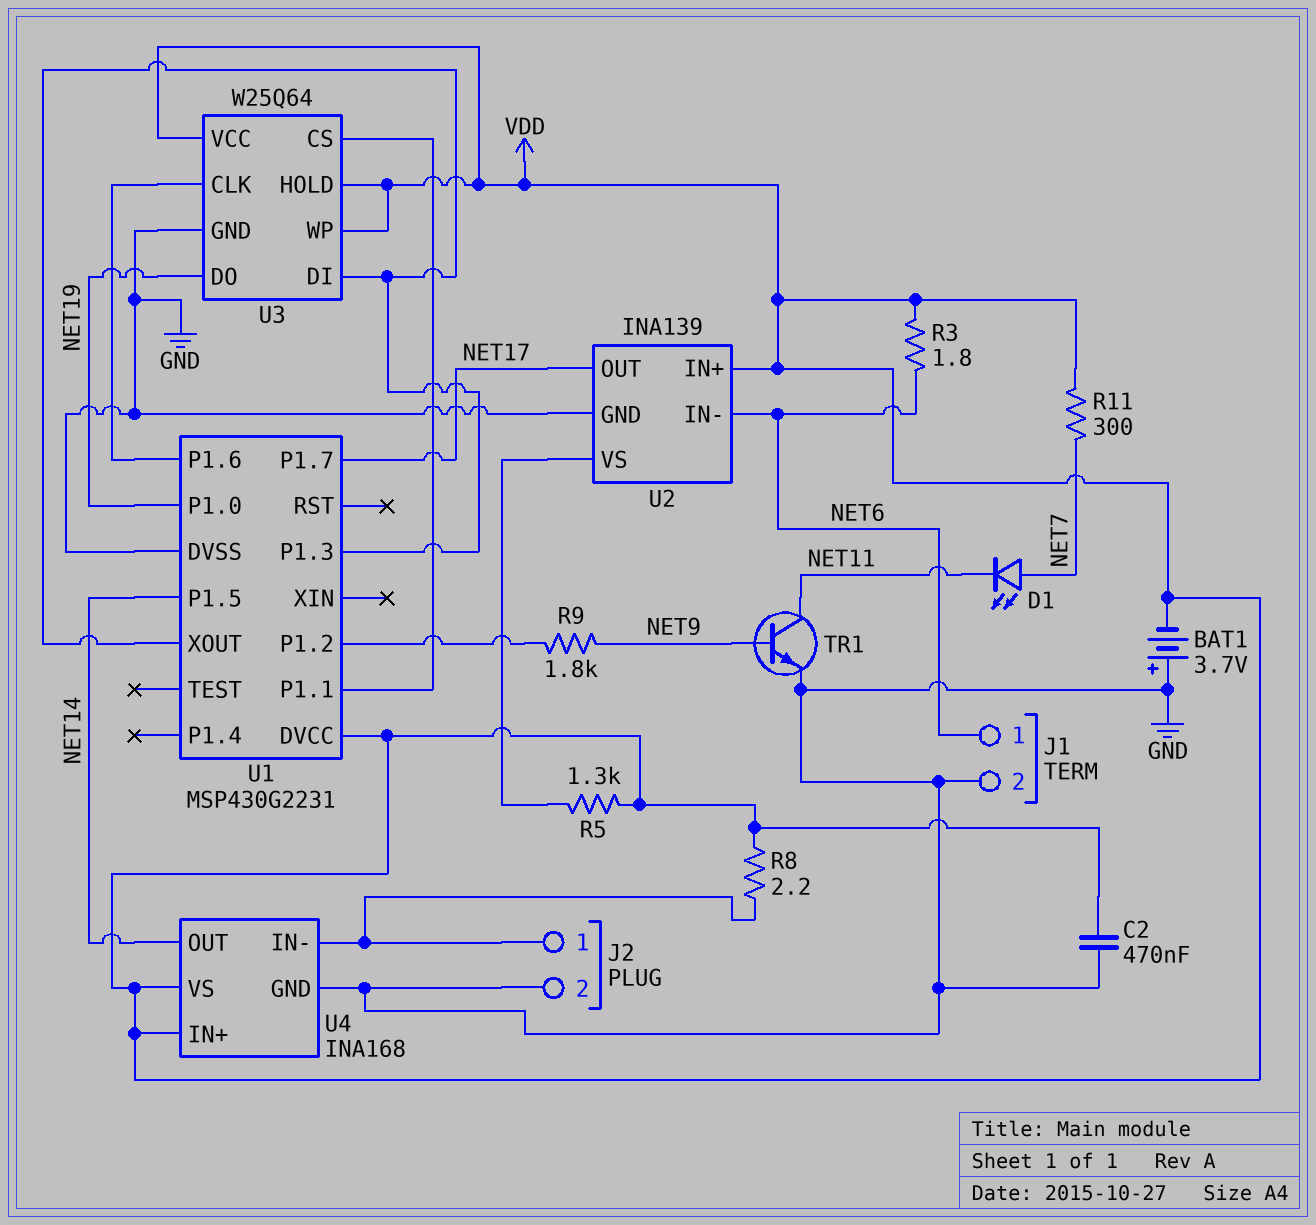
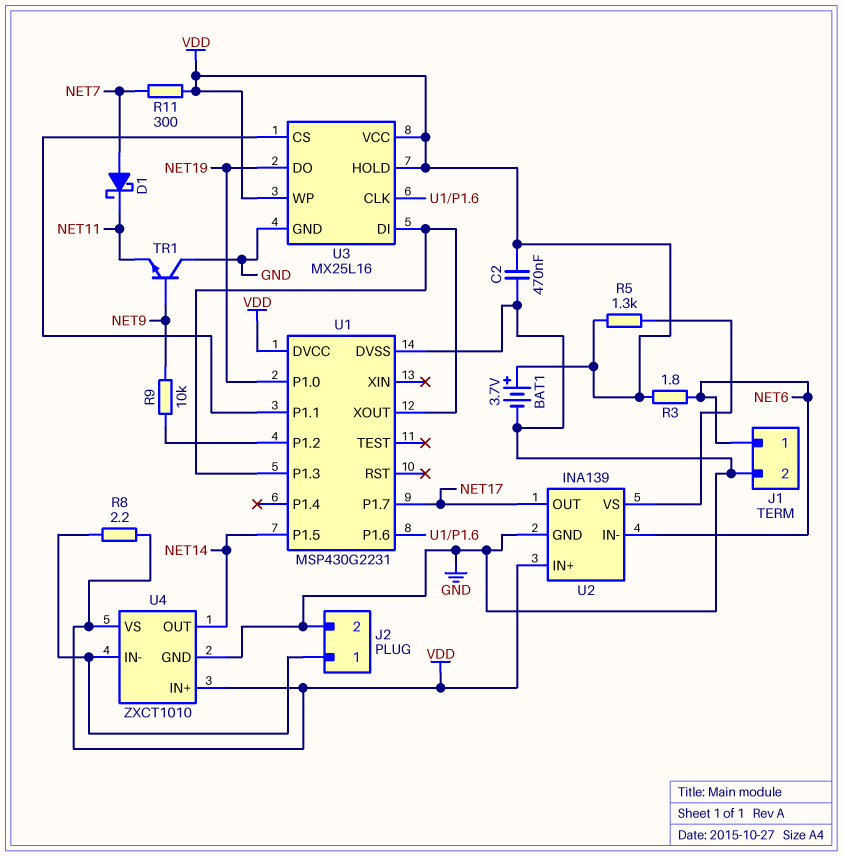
BAT1: 3.7V (plus GND, minus VDD) -> 3.7V (plus VDD, minus GND)
D1: LED (A NET7, K NET11) -> schottky (A NET7, K NET11)
R9: 1.8k (NET9, U1/P1.2) -> 10k (NET9, U1/P1.2)
TR1: NPN (B NET9, C NET11, E GND) -> NPN (B NET9, C GND, E NET11)
U3: W25Q64 -> MX25L16
U4: INA168 -> ZXCT1010

